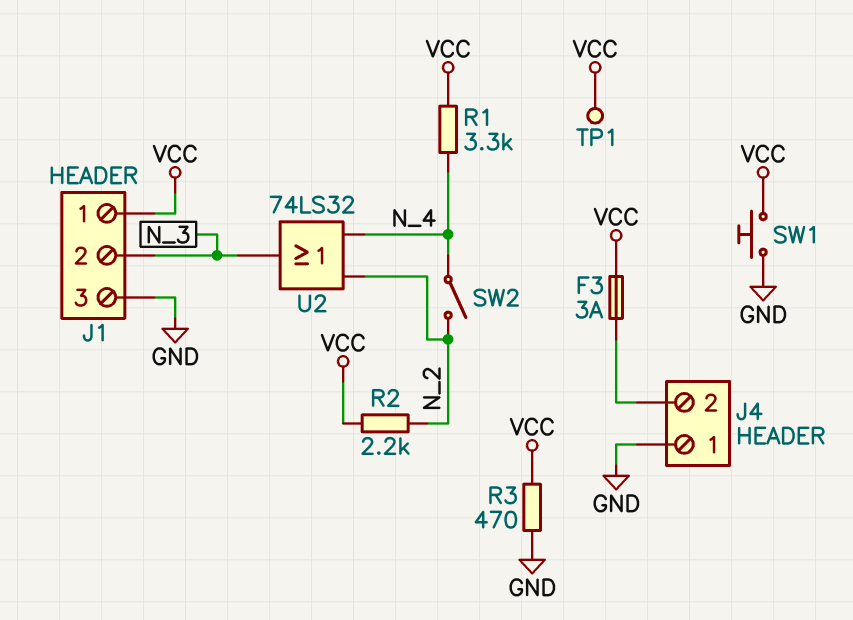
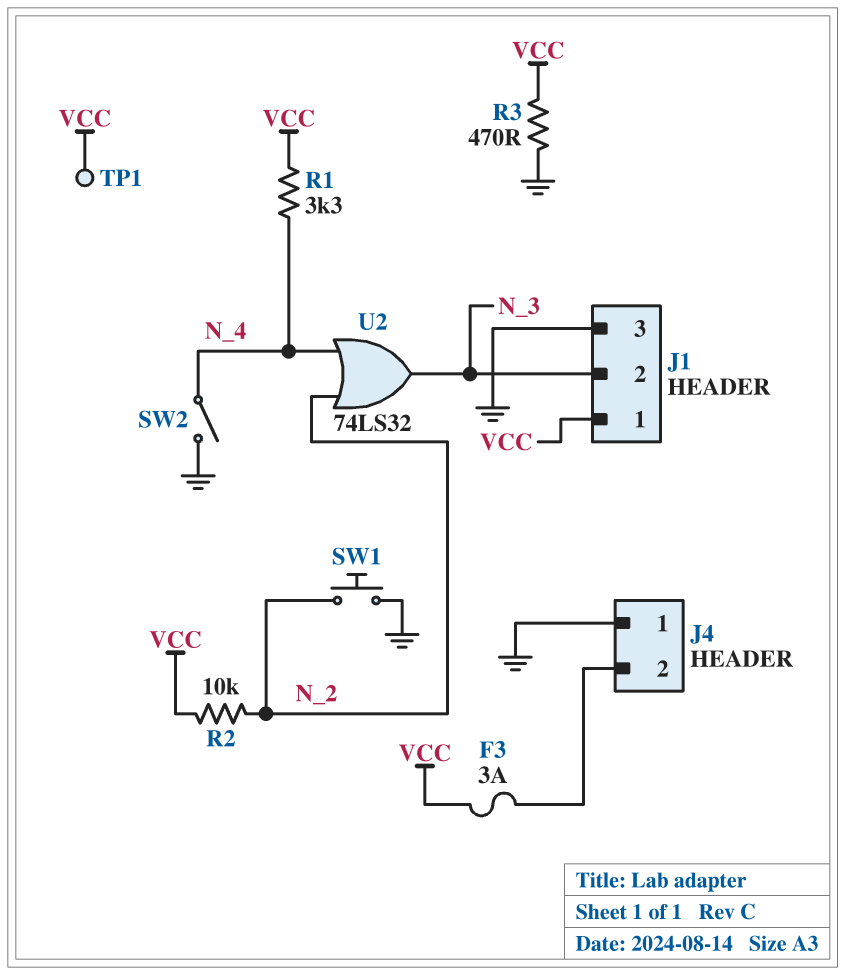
R2: 2.2k (N_2, VCC) -> 10k (N_2, VCC)
SW1: button (GND, VCC) -> button (GND, N_2)
SW2: switch (N_2, N_4) -> switch (GND, N_4)

